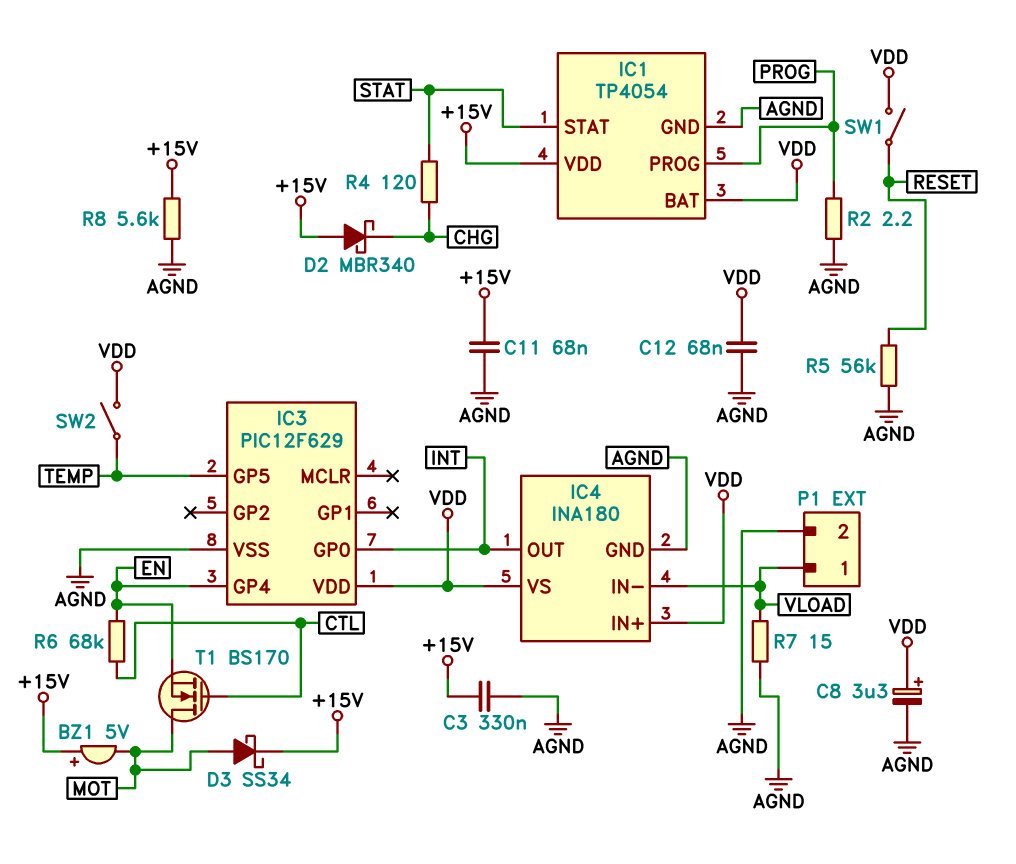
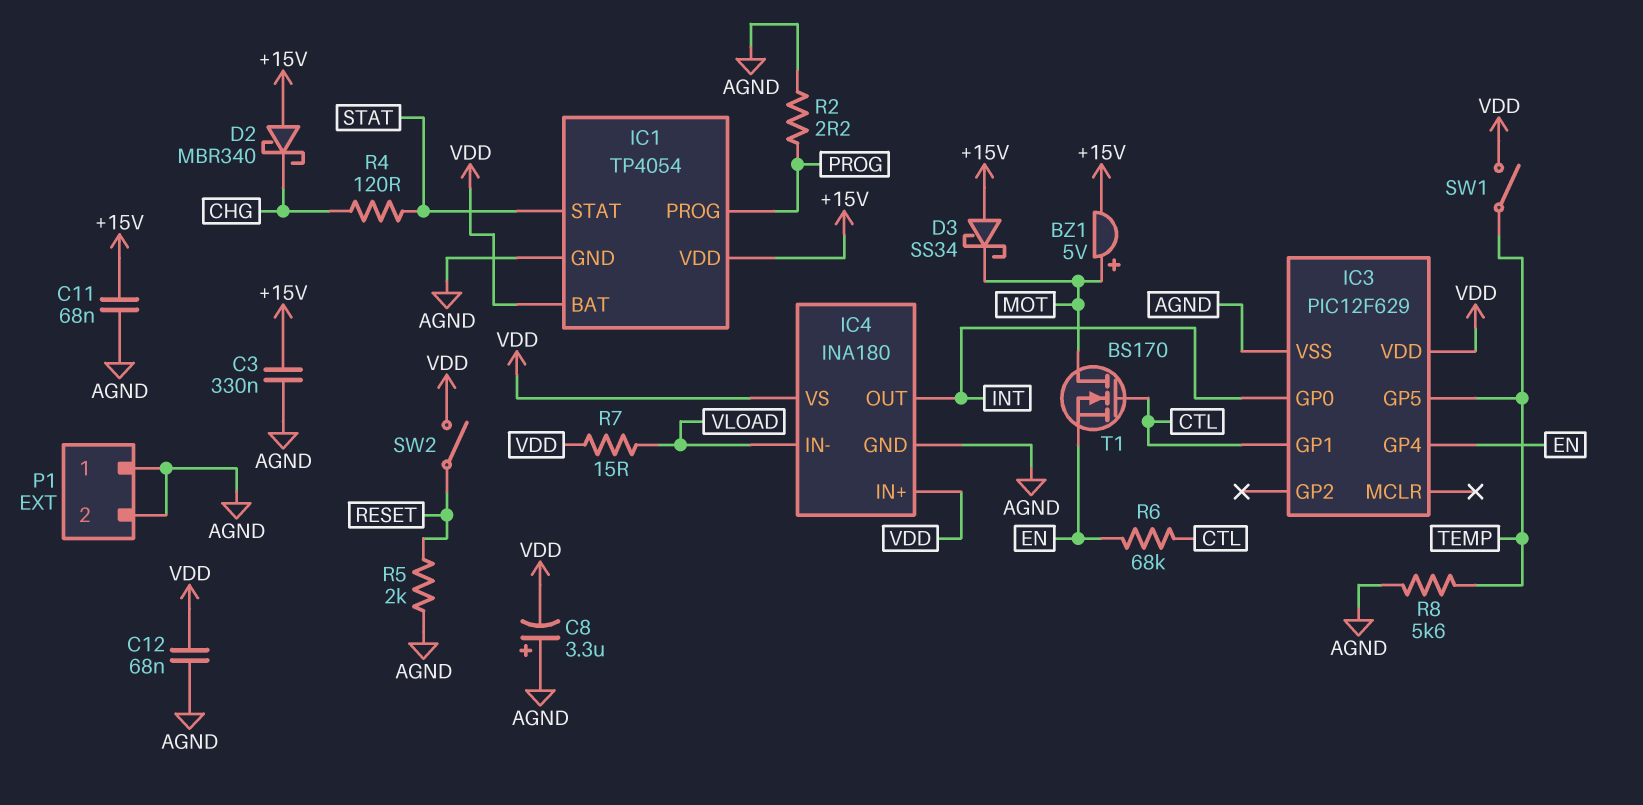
BZ1: buzzer 5V (plus +15V, minus MOT) -> buzzer 5V (plus MOT, minus +15V)
C8: 3.3uF (plus VDD, minus AGND) -> 3.3uF (plus AGND, minus VDD)
D3: schottky SS34 (A MOT, K +15V) -> schottky SS34 (A +15V, K MOT)
IC3 pin GP1: none -> CTL
P1 pin 1: VLOAD -> AGND
R5: 56k (AGND, RESET) -> 2k (AGND, RESET)
R7: 15 (AGND, VLOAD) -> 15 (VDD, VLOAD)
R8: 5.6k (+15V, AGND) -> 5.6k (AGND, TEMP)
SW1: switch (RESET, VDD) -> switch (TEMP, VDD)
SW2: switch (TEMP, VDD) -> switch (RESET, VDD)

